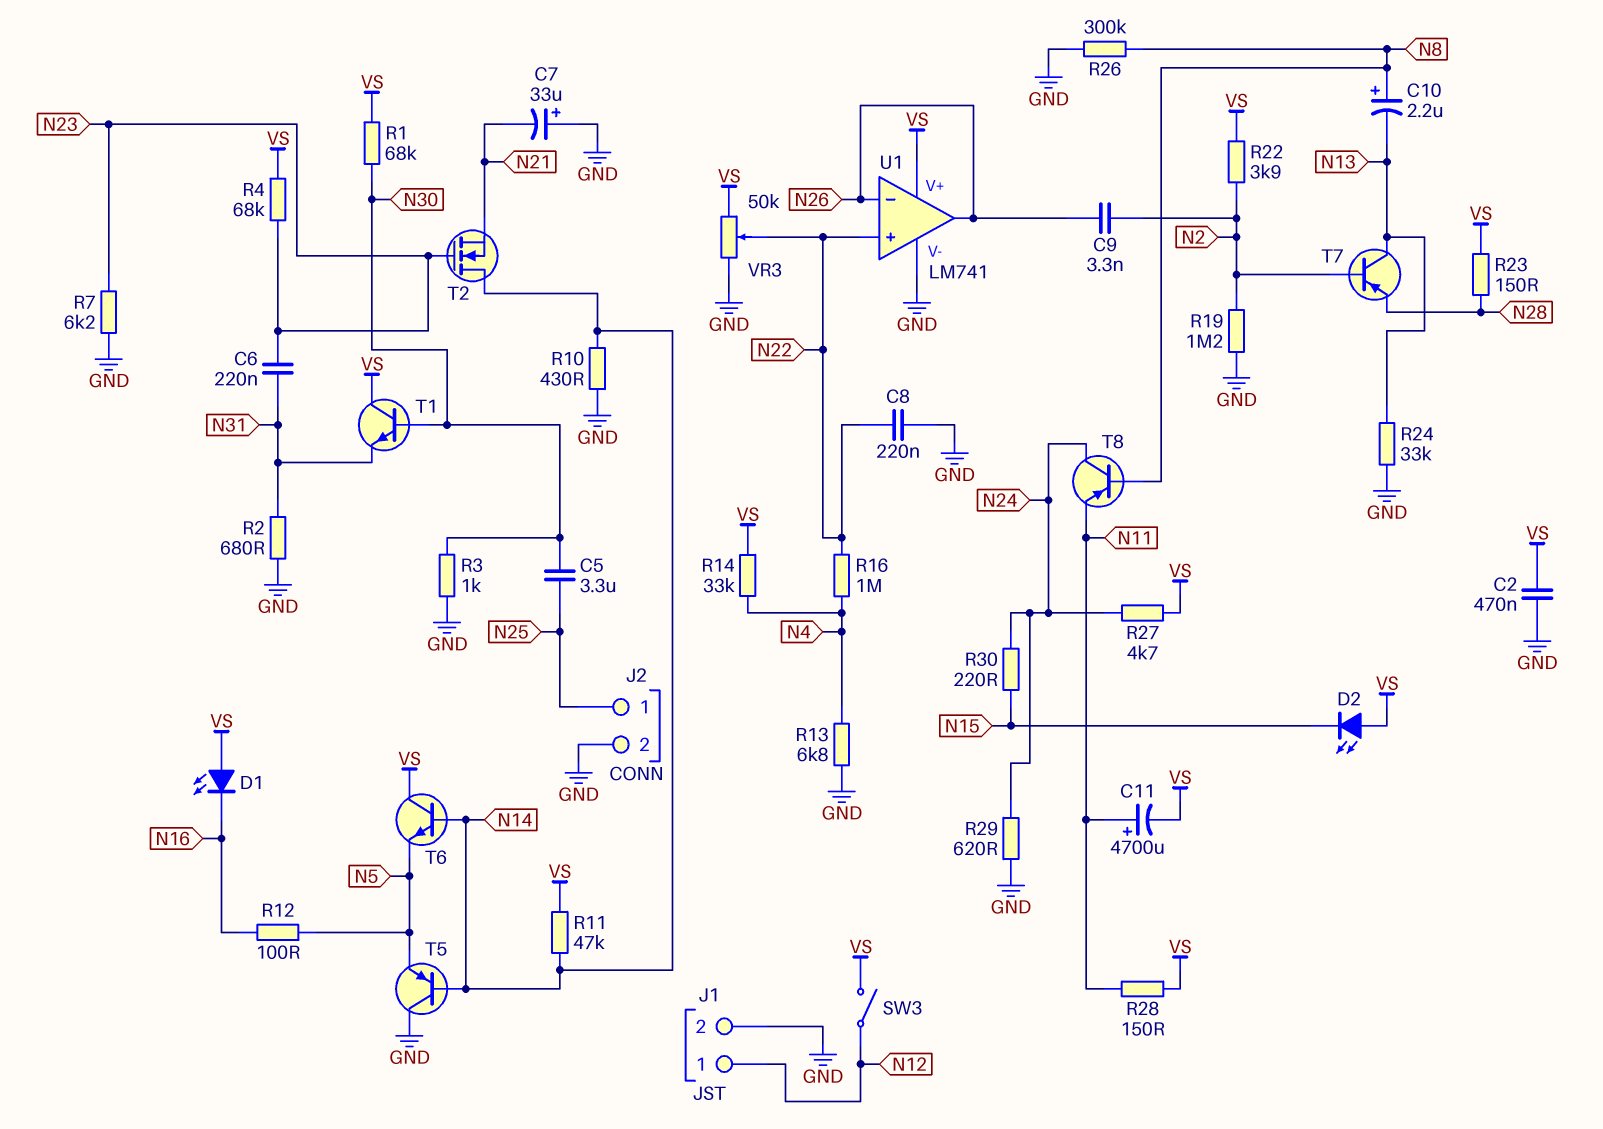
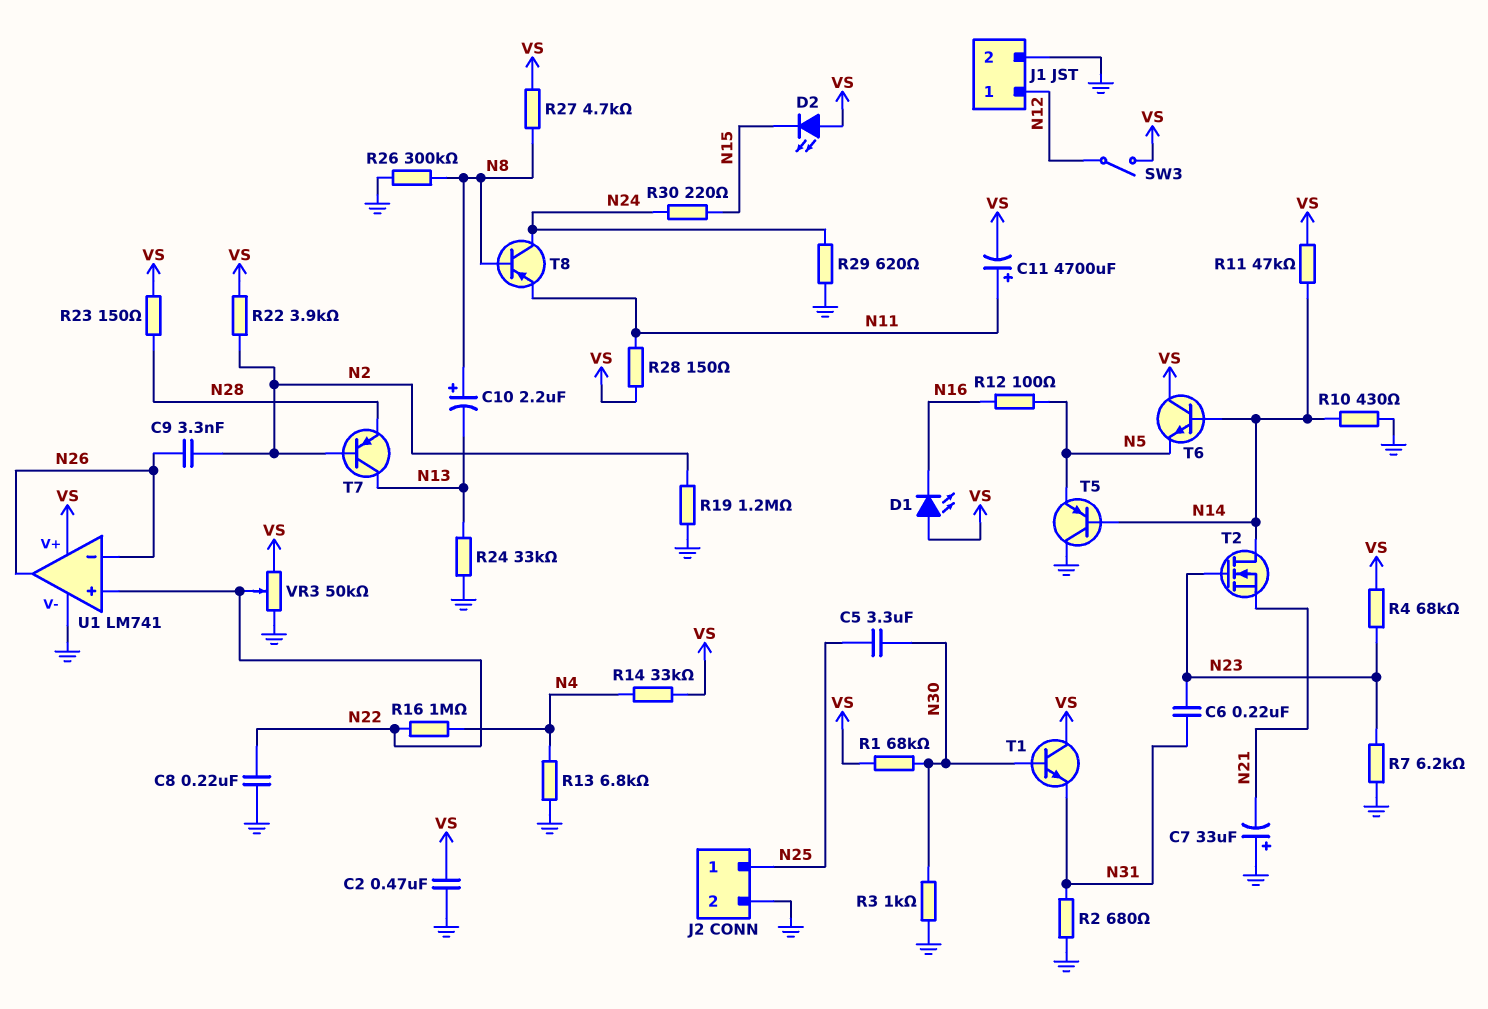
R27: 4.7k (N24, VS) -> 4.7k (N8, VS)

